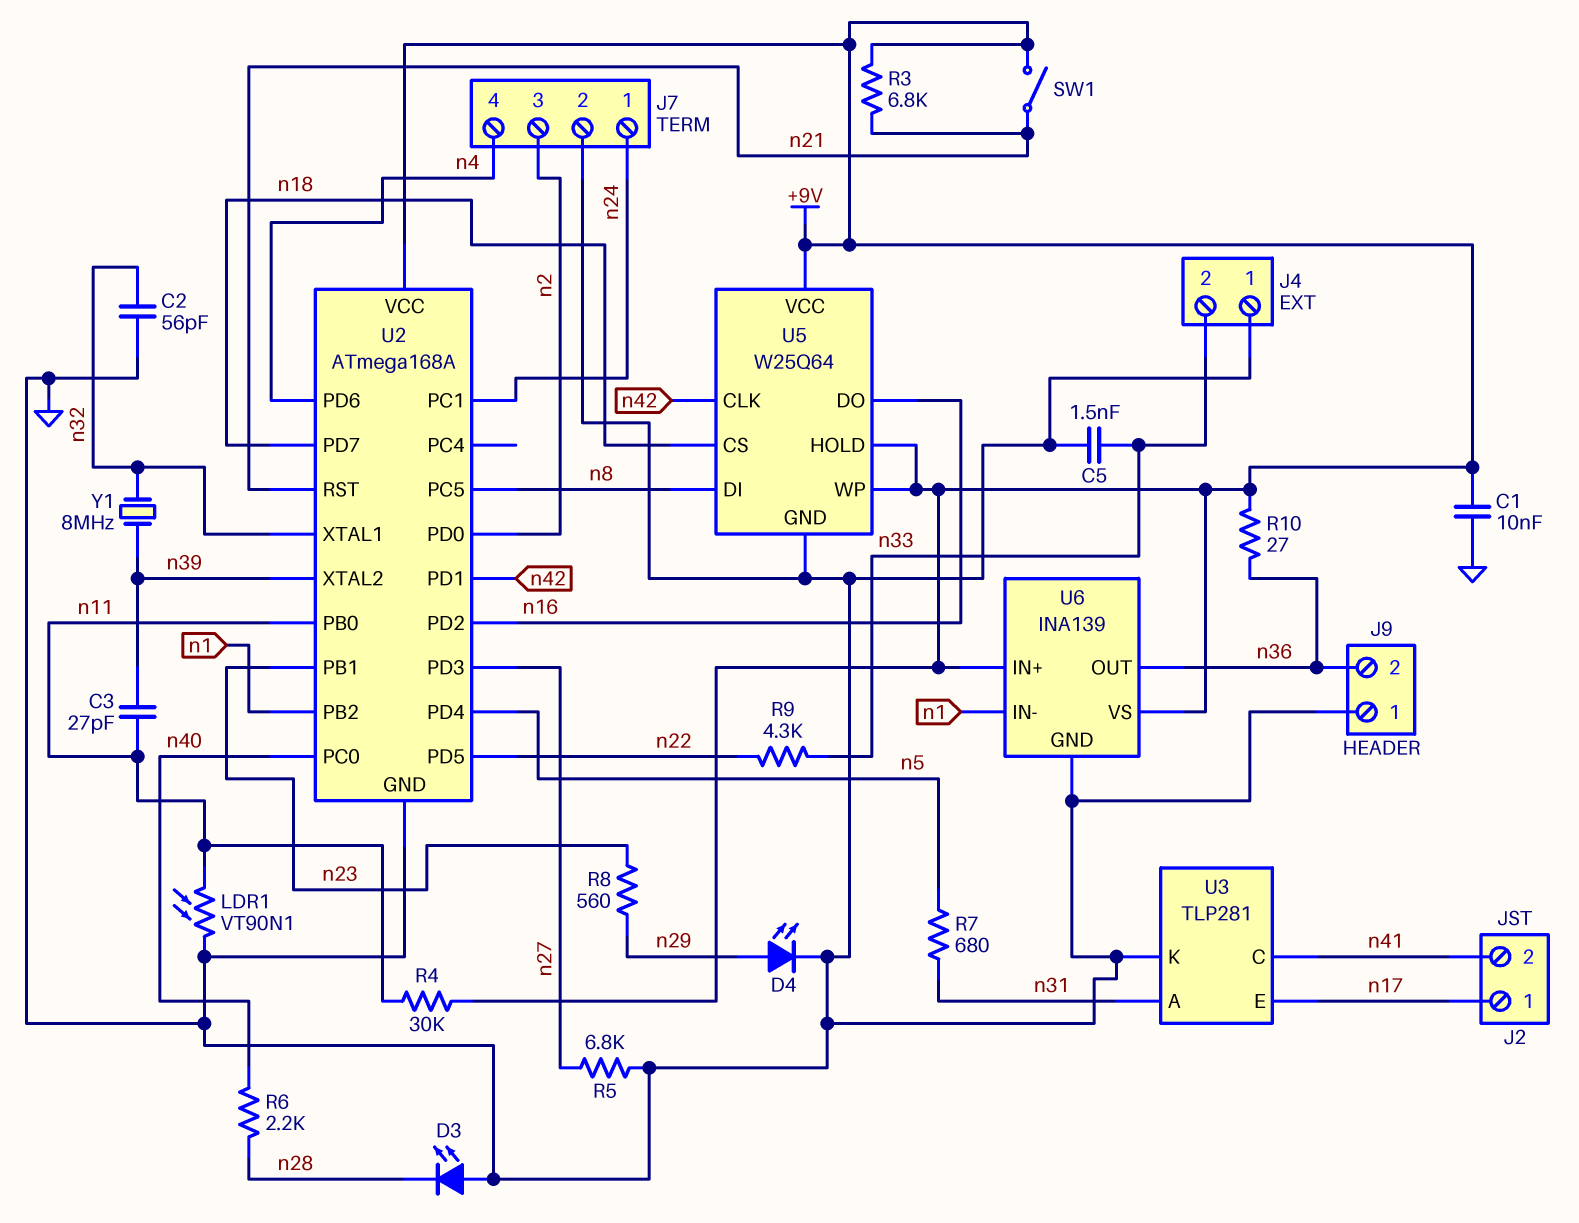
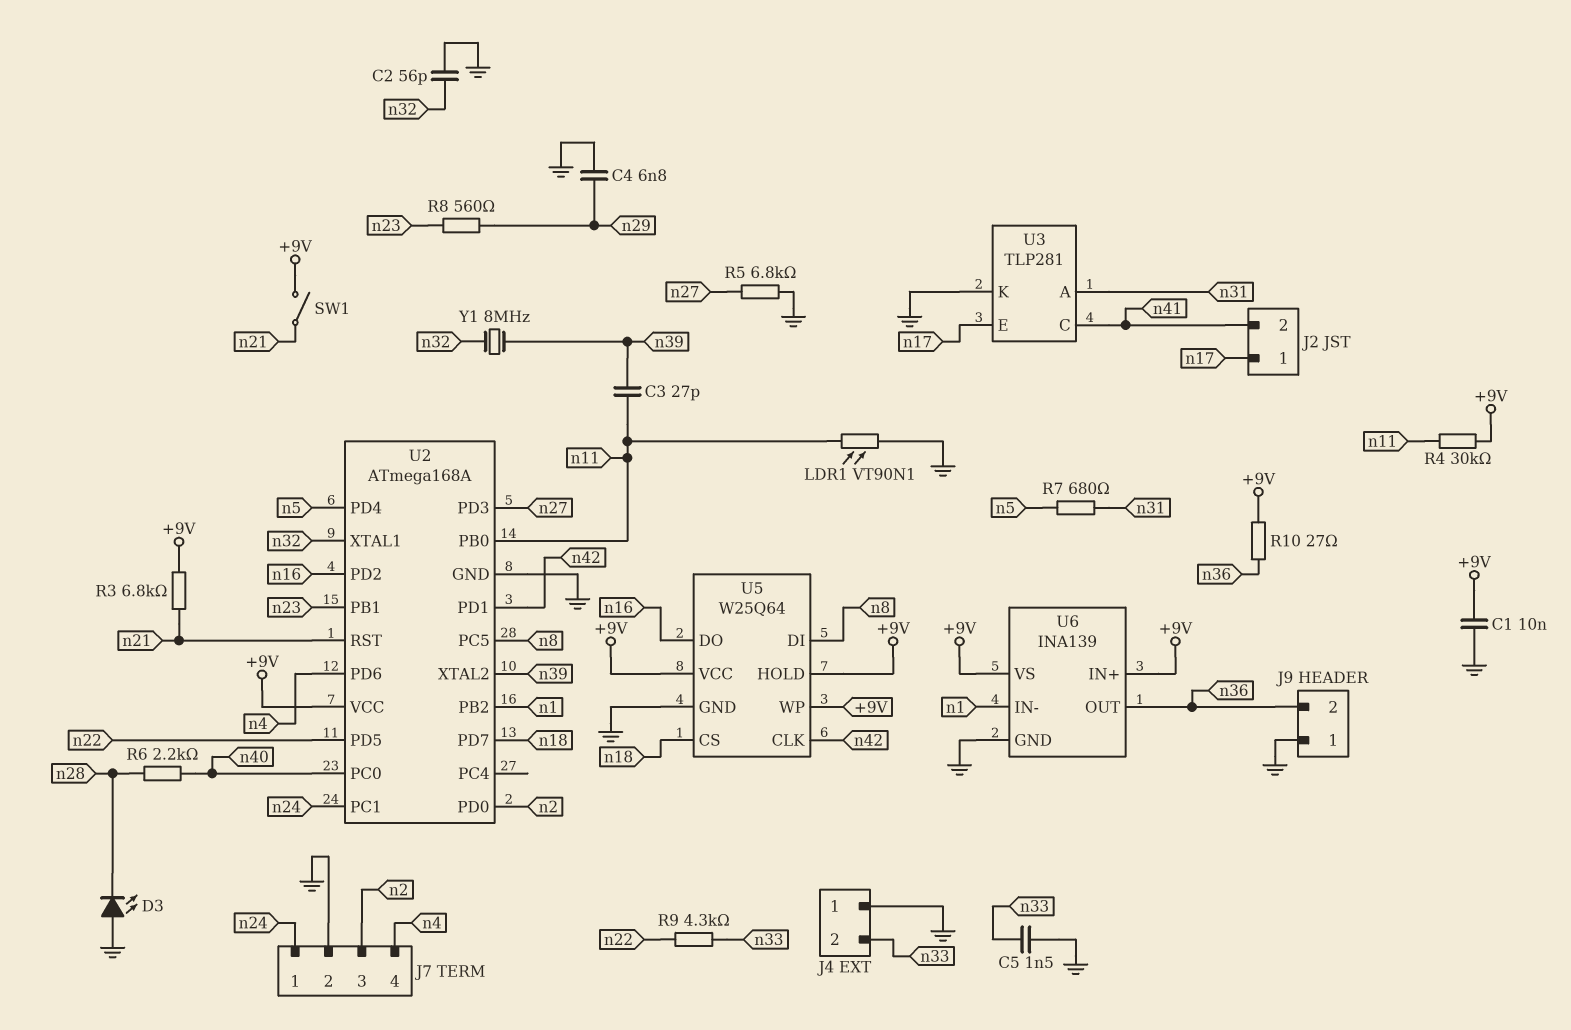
C4: none -> 6.8nF (GND, n29)
D4: LED (A n29, K GND) -> none

